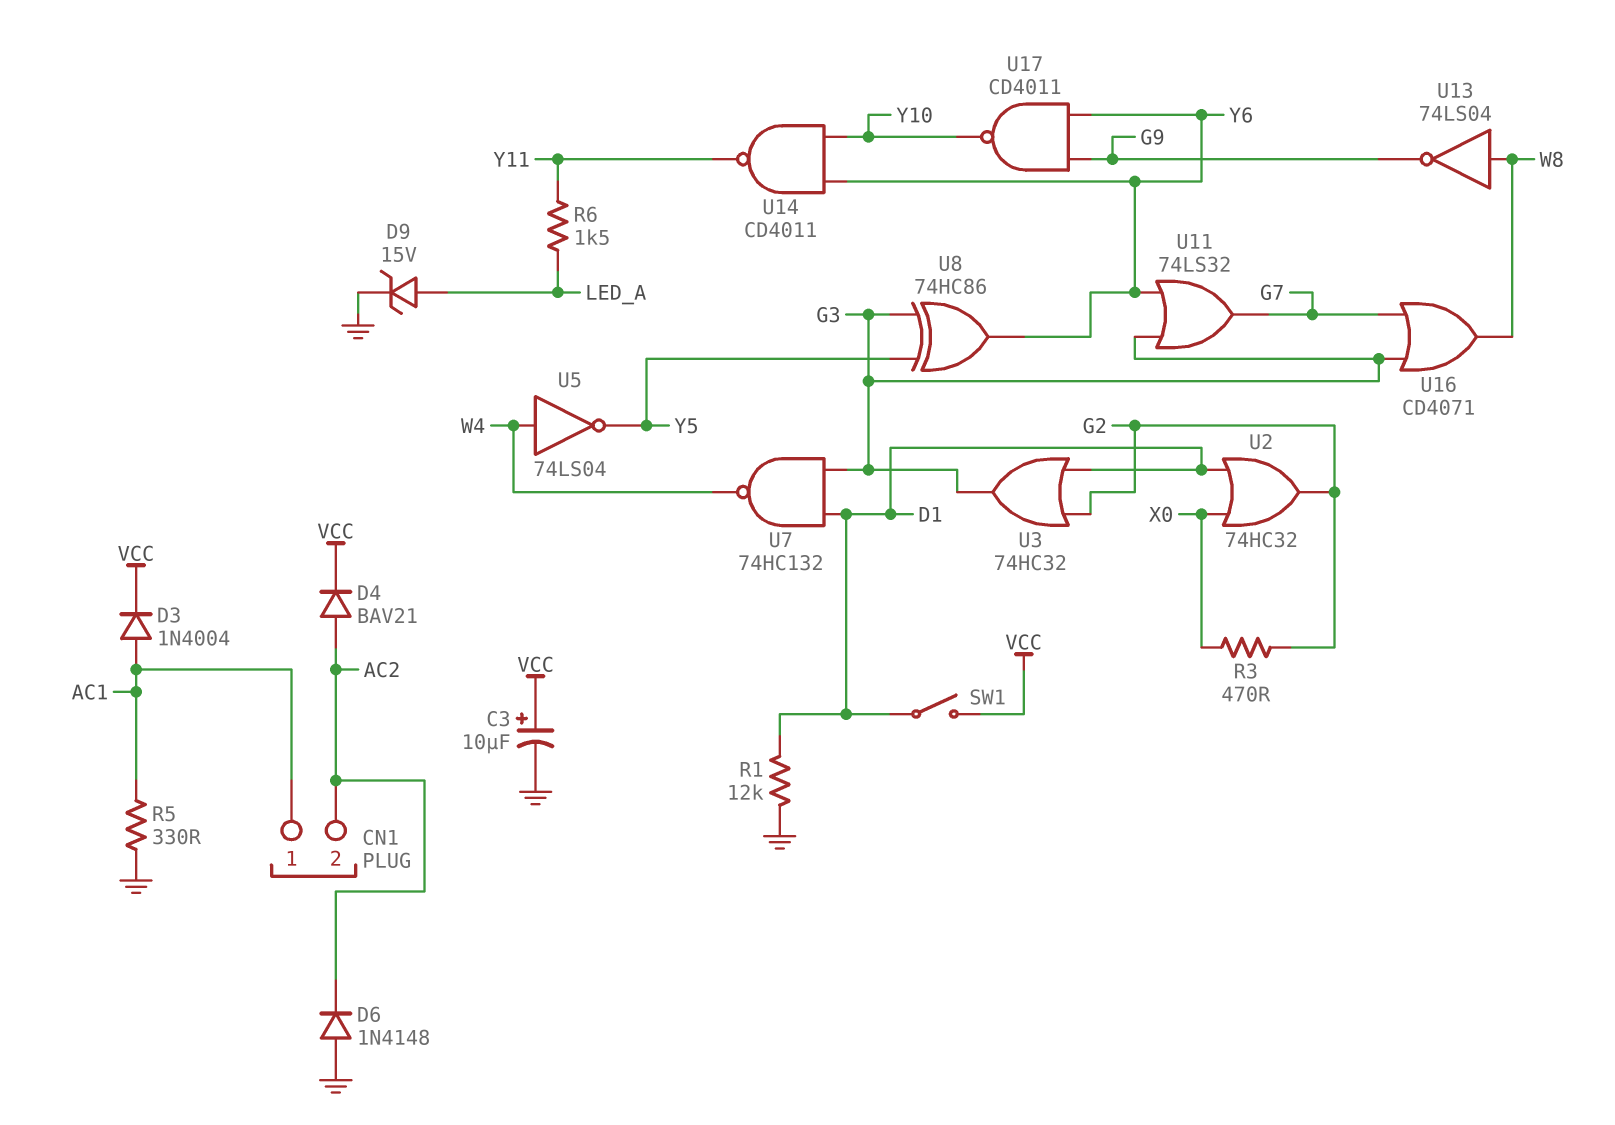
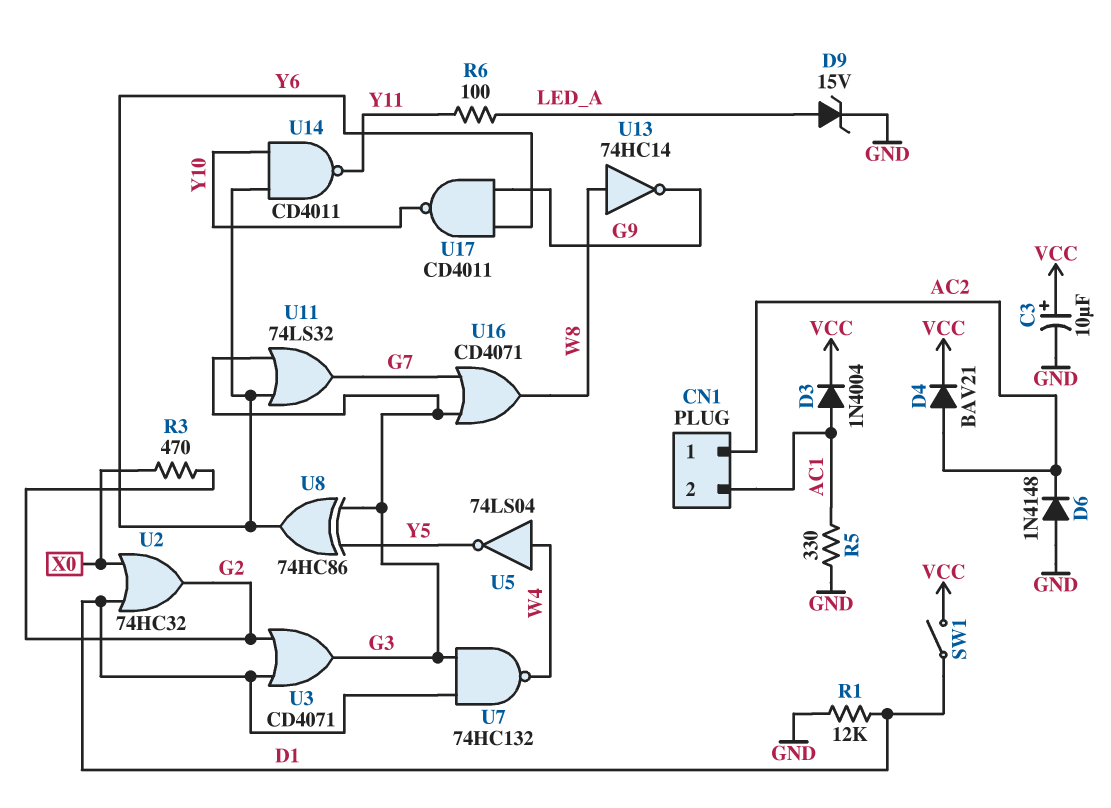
CN1 pin 1: AC1 -> AC2
CN1 pin 2: AC2 -> AC1
R6: 1.5k (LED_A, Y11) -> 100 (LED_A, Y11)
U3: OR 74HC32 (in D1, in G2, out G3) -> OR CD4071 (in D1, in G2, out G3)
U13: NOT 74LS04 (in W8, out G9) -> NOT 74HC14 (in W8, out G9)

